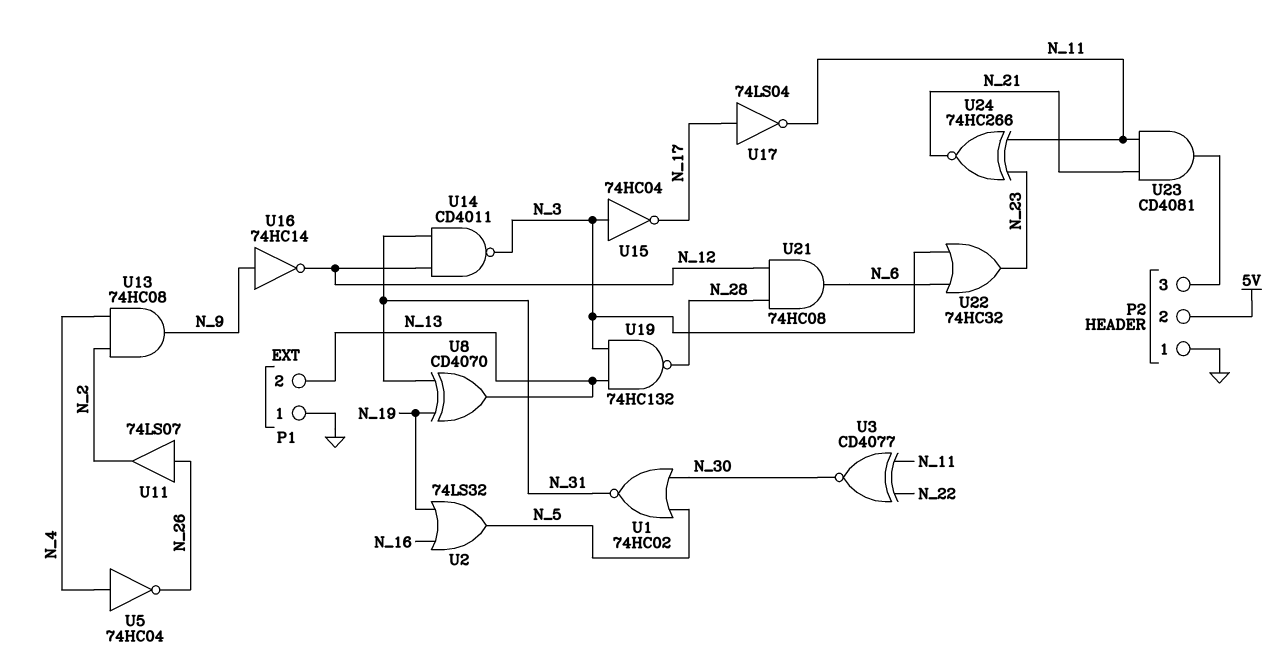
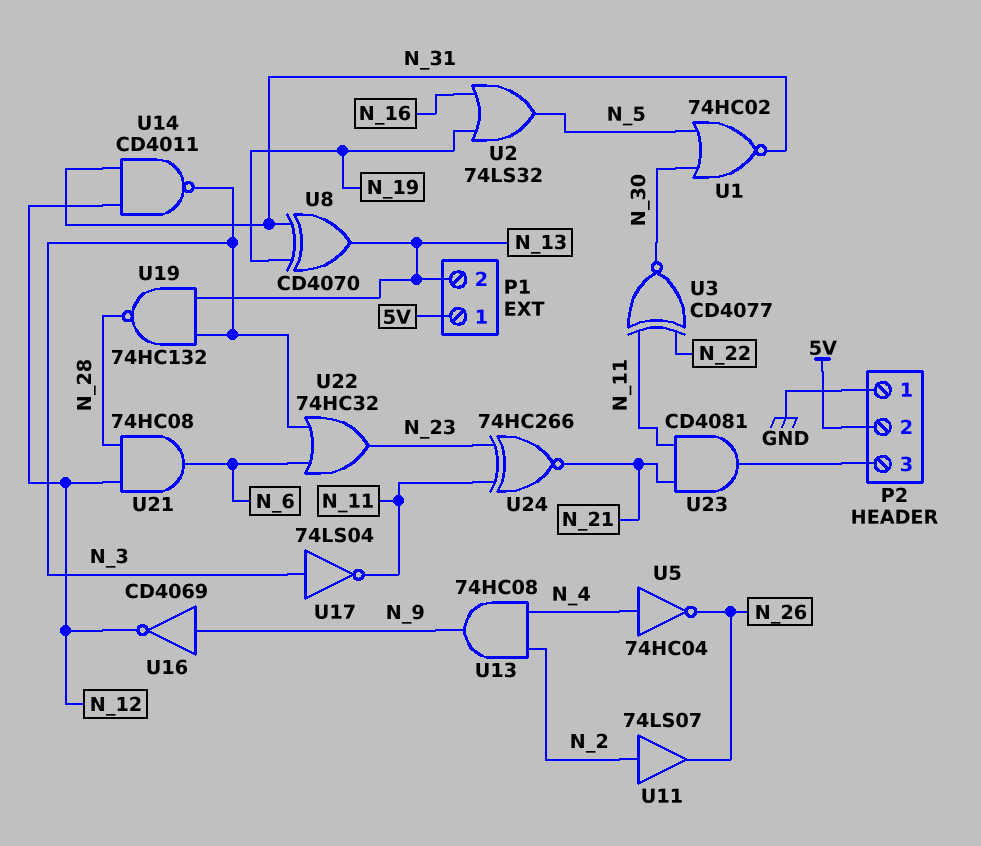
P1 pin 1: GND -> 5V
U11: buffer 74LS07 (in N_26, out N_2) -> buffer 74LS07 (in N_2, out N_26)
U15: NOT 74HC04 (in N_3, out N_17) -> none
U16: NOT 74HC14 (in N_9, out N_12) -> NOT CD4069 (in N_9, out N_12)
U17: NOT 74LS04 (in N_17, out N_11) -> NOT 74LS04 (in N_3, out N_11)

